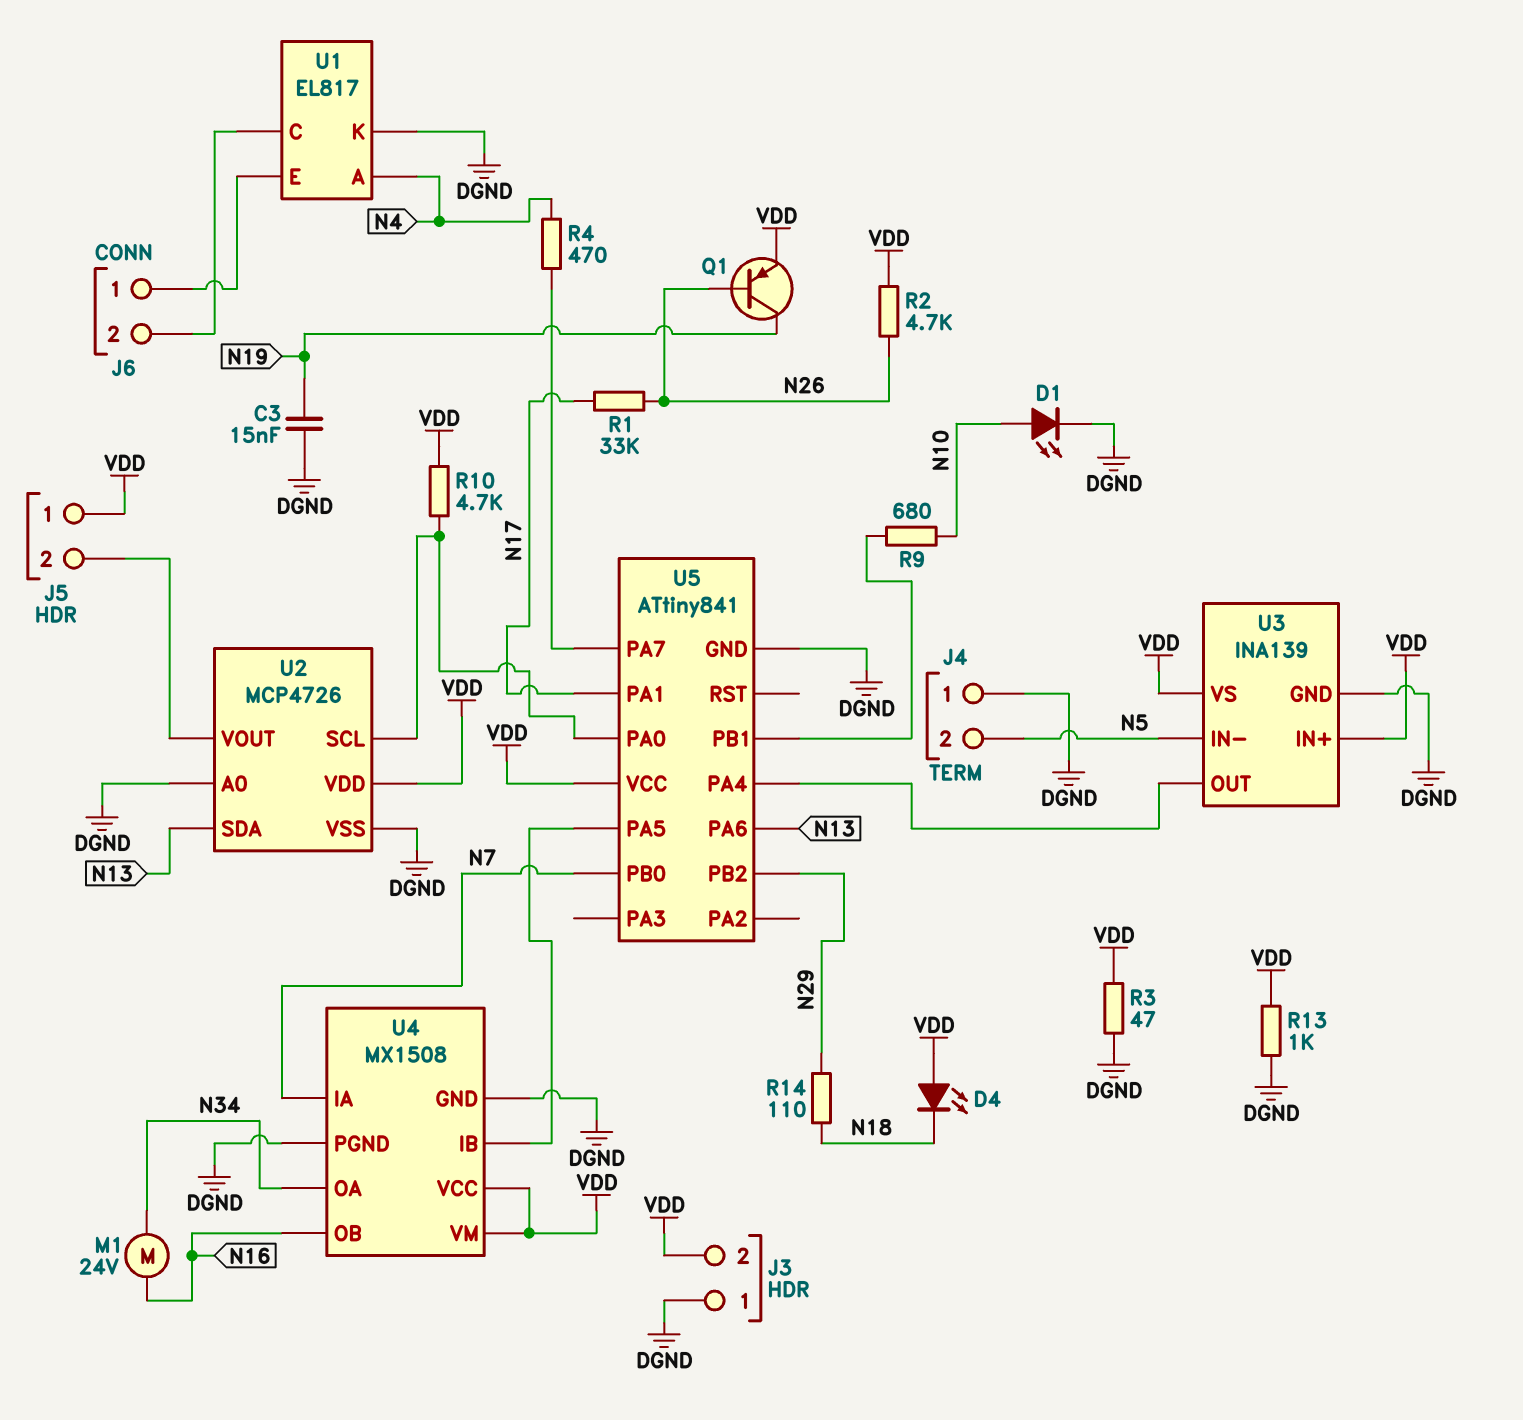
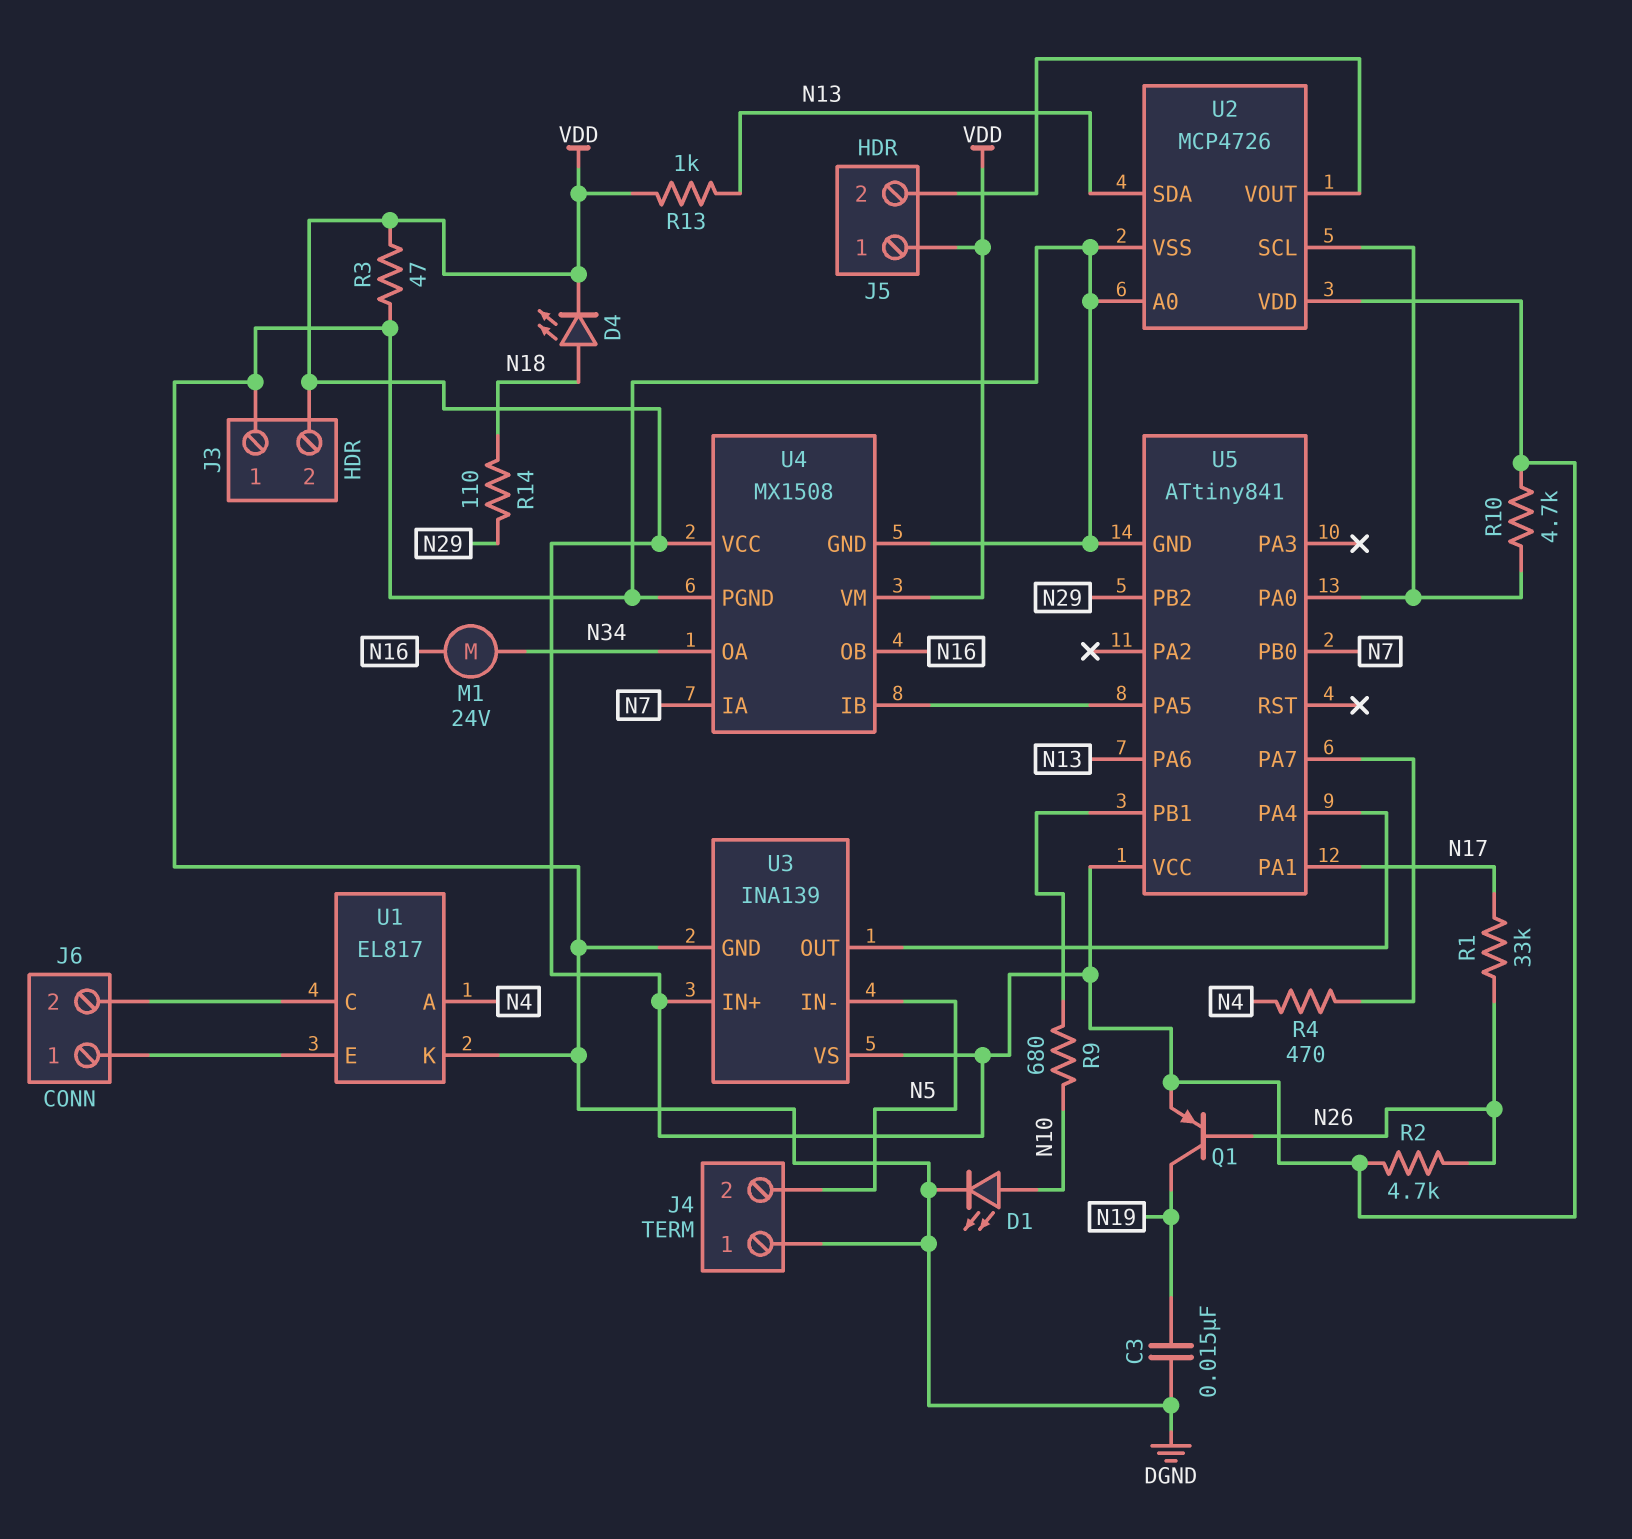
D4: LED (A VDD, K N18) -> LED (A N18, K VDD)
R13: 1k (DGND, VDD) -> 1k (N13, VDD)

